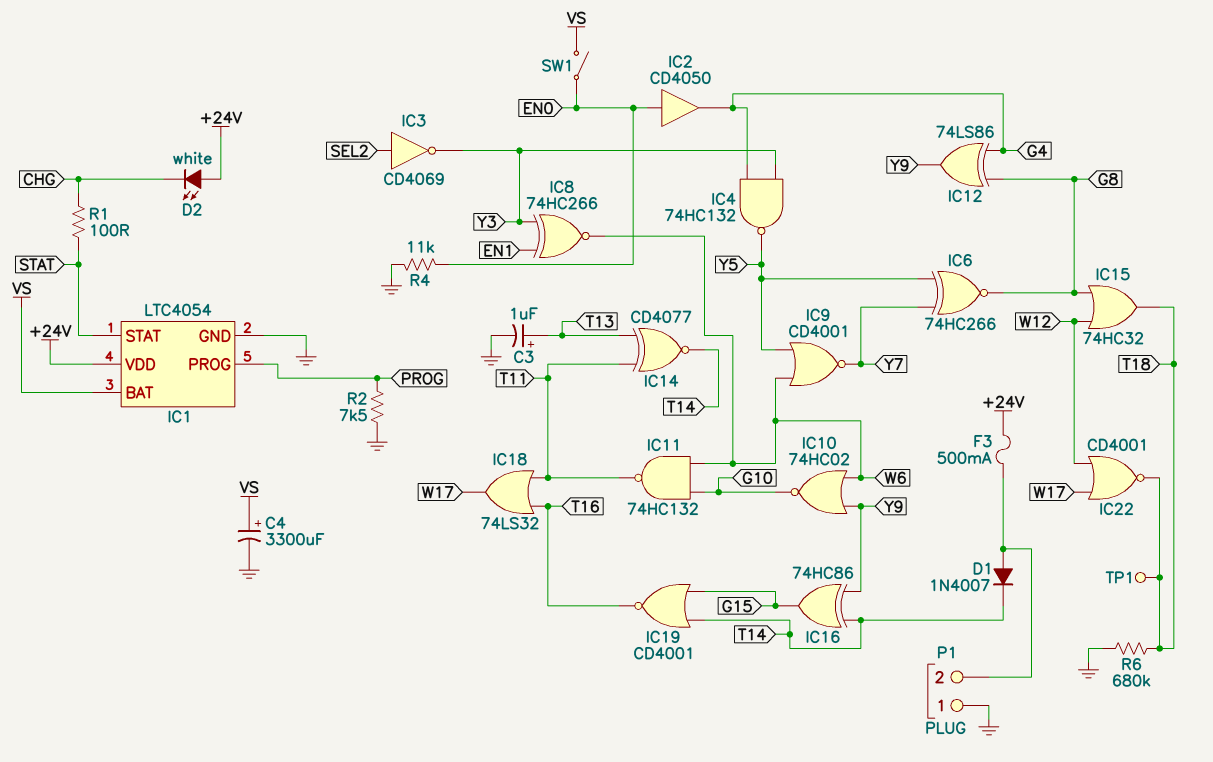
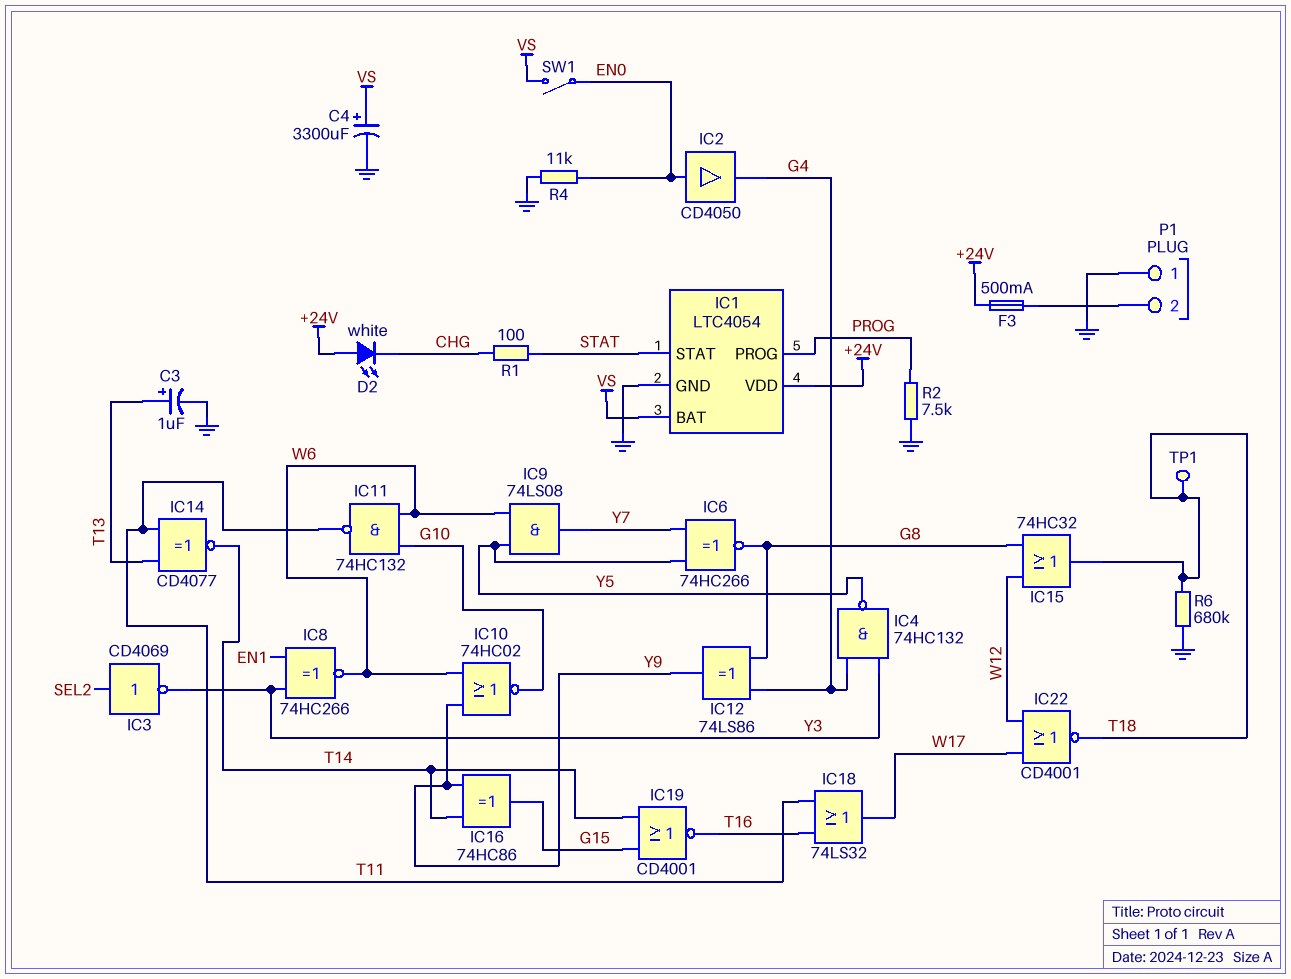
D1: diode 1N4007 (A P1/2, K T14) -> none
IC9: NOR CD4001 (in W6, in Y5, out Y7) -> AND 74LS08 (in W6, in Y5, out Y7)

